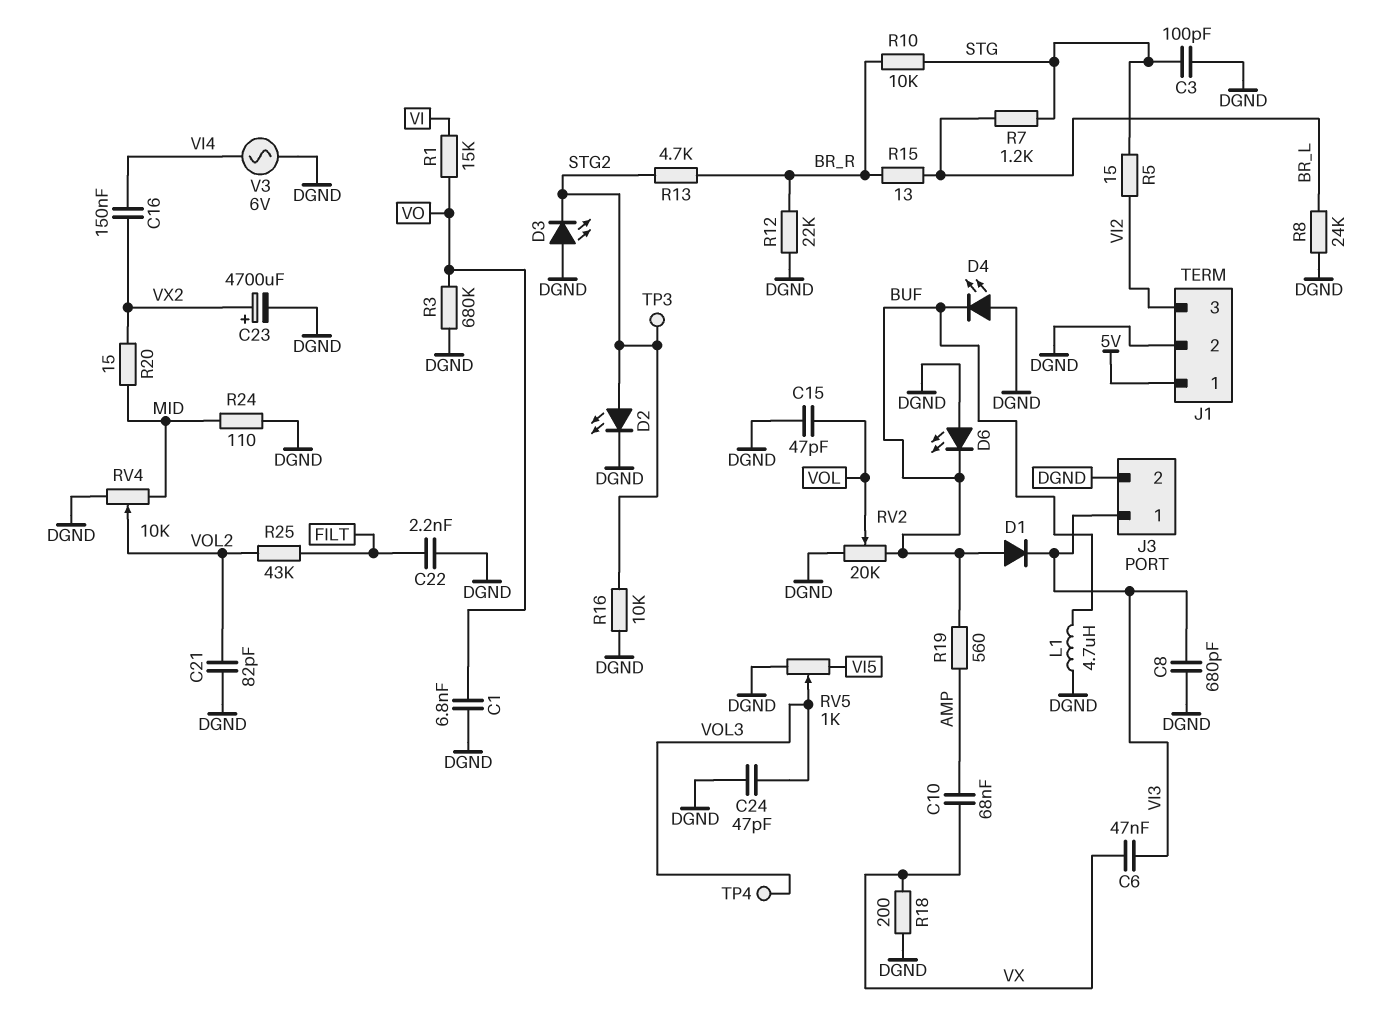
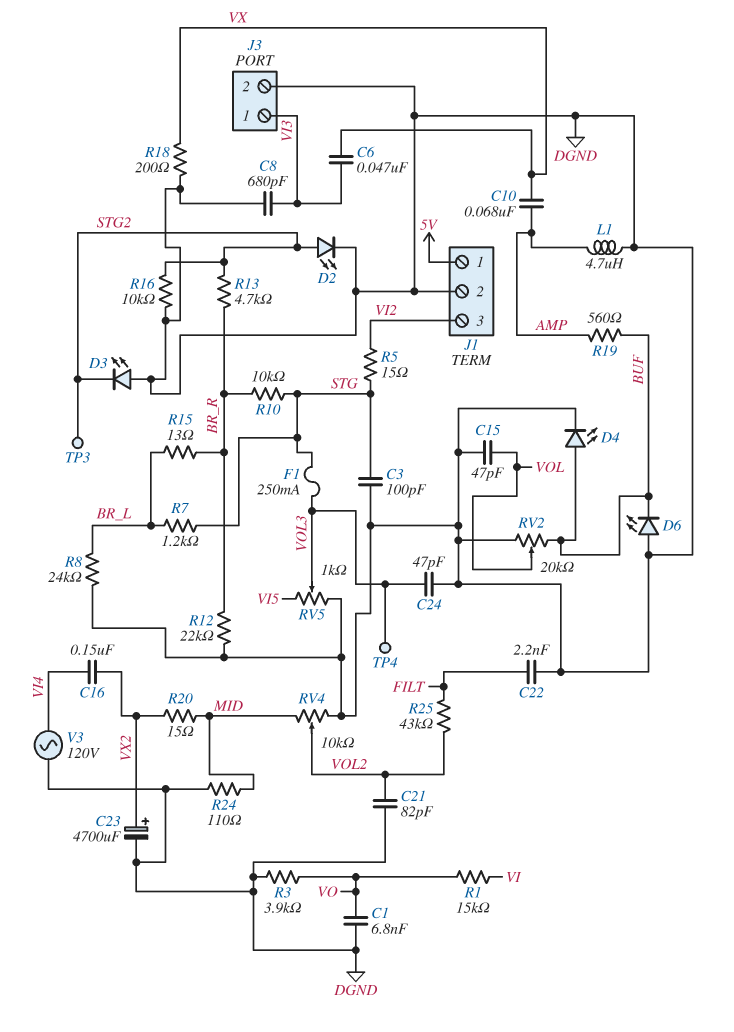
D1: diode (A BUF, K VI3) -> none
D4: LED (A DGND, K BUF) -> LED (A BUF, K DGND)
F1: none -> 250mA (STG, VOL3)
L1: 4.7uH (BUF, DGND) -> 4.7uH (AMP, DGND)
R3: 680k (DGND, VO) -> 3.9k (DGND, VO)
V3: AC 6V (DGND, VI4) -> AC 120V (DGND, VI4)

